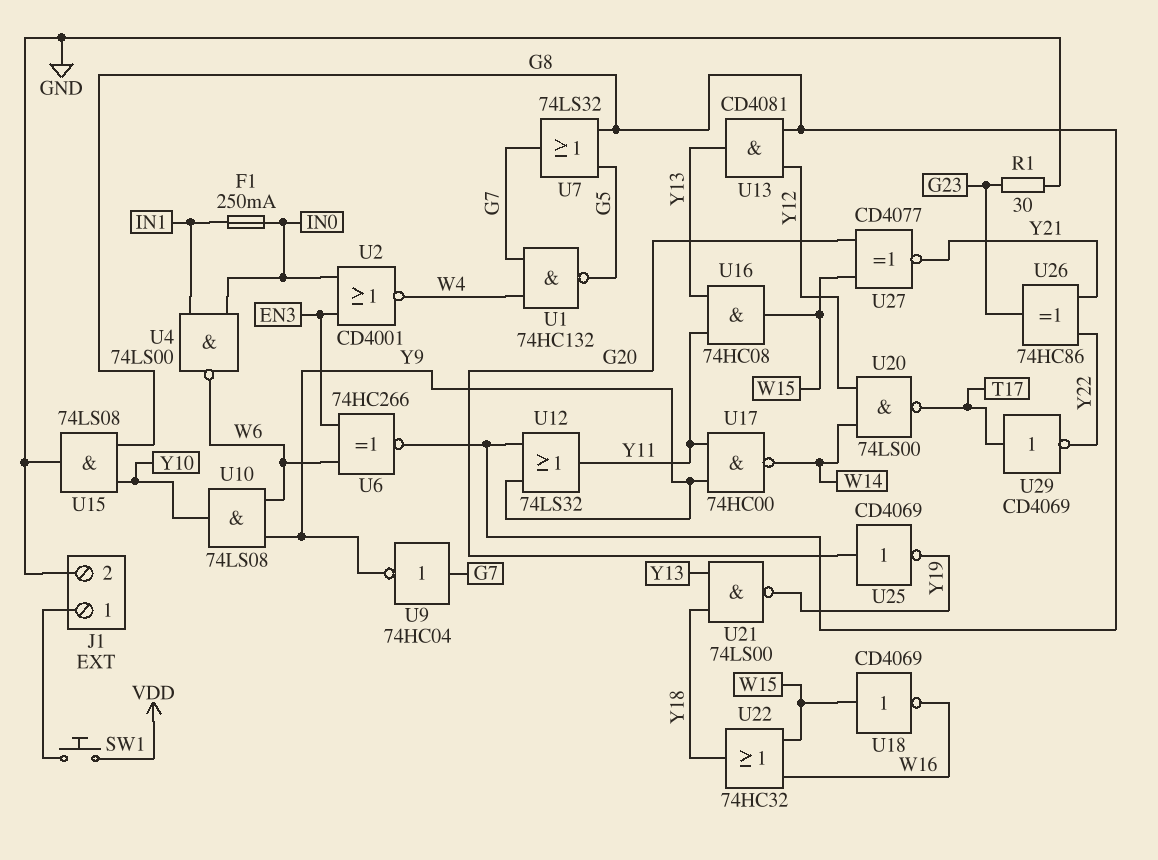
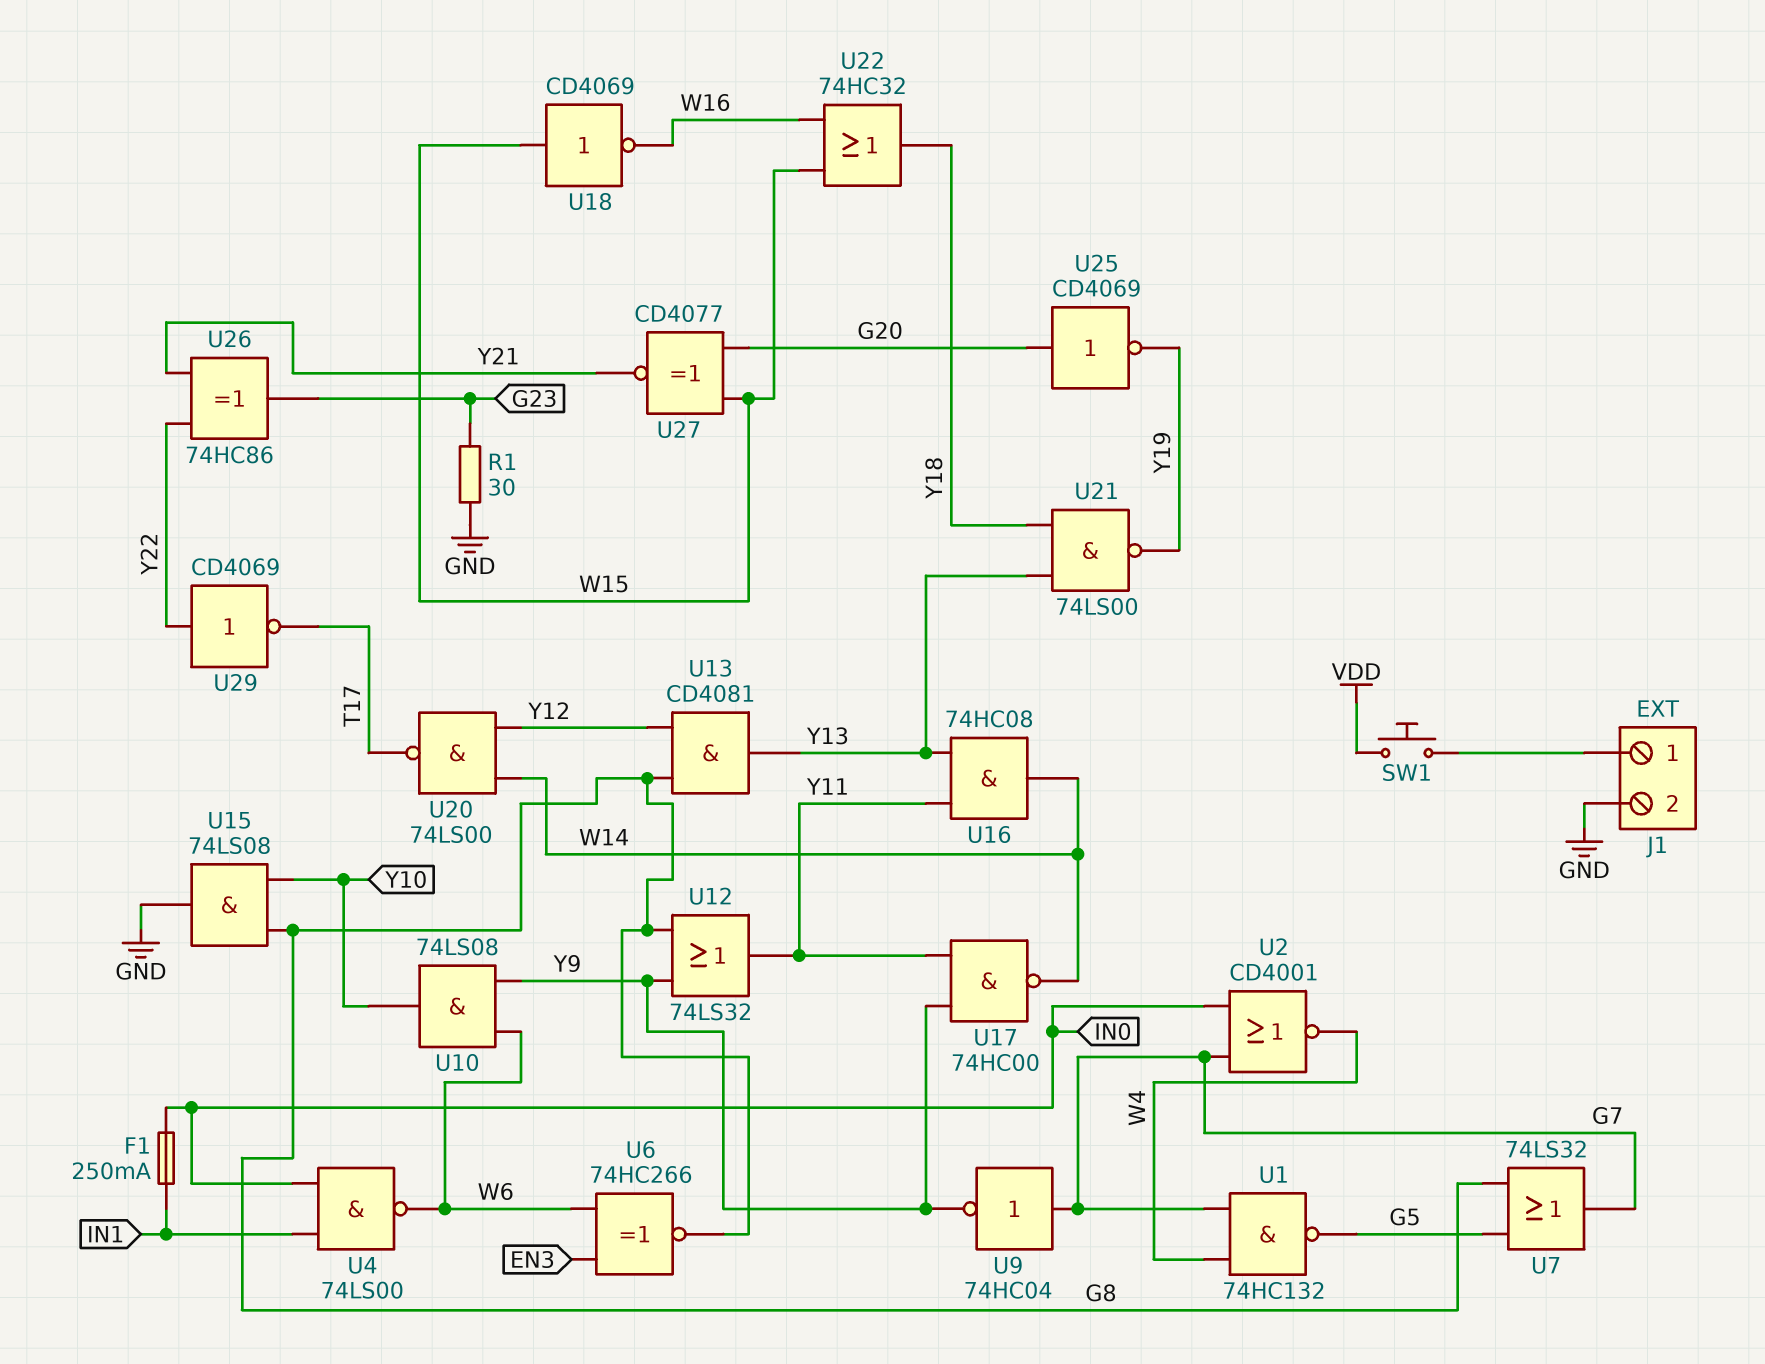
U2: NOR CD4001 (in EN3, in IN0, out W4) -> NOR CD4001 (in G7, in IN0, out W4)
U16: AND 74HC08 (in Y11, in Y13, out W15) -> AND 74HC08 (in Y11, in Y13, out W14)
U29: NOT CD4069 (in T17, out Y22) -> NOT CD4069 (in Y22, out T17)

